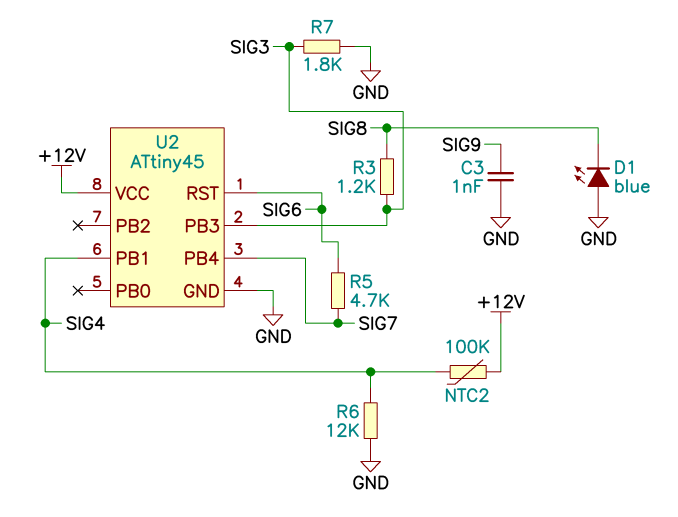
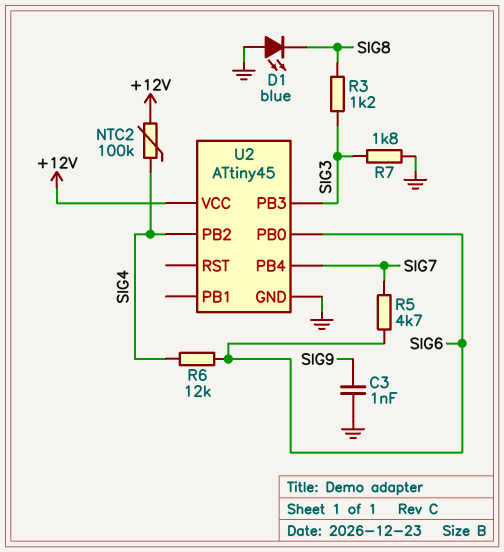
R6: 12k (GND, SIG4) -> 12k (SIG4, SIG6)
U2 pin PB0: none -> SIG6
U2 pin PB1: SIG4 -> none
U2 pin PB2: none -> SIG4
U2 pin RST: SIG6 -> none

